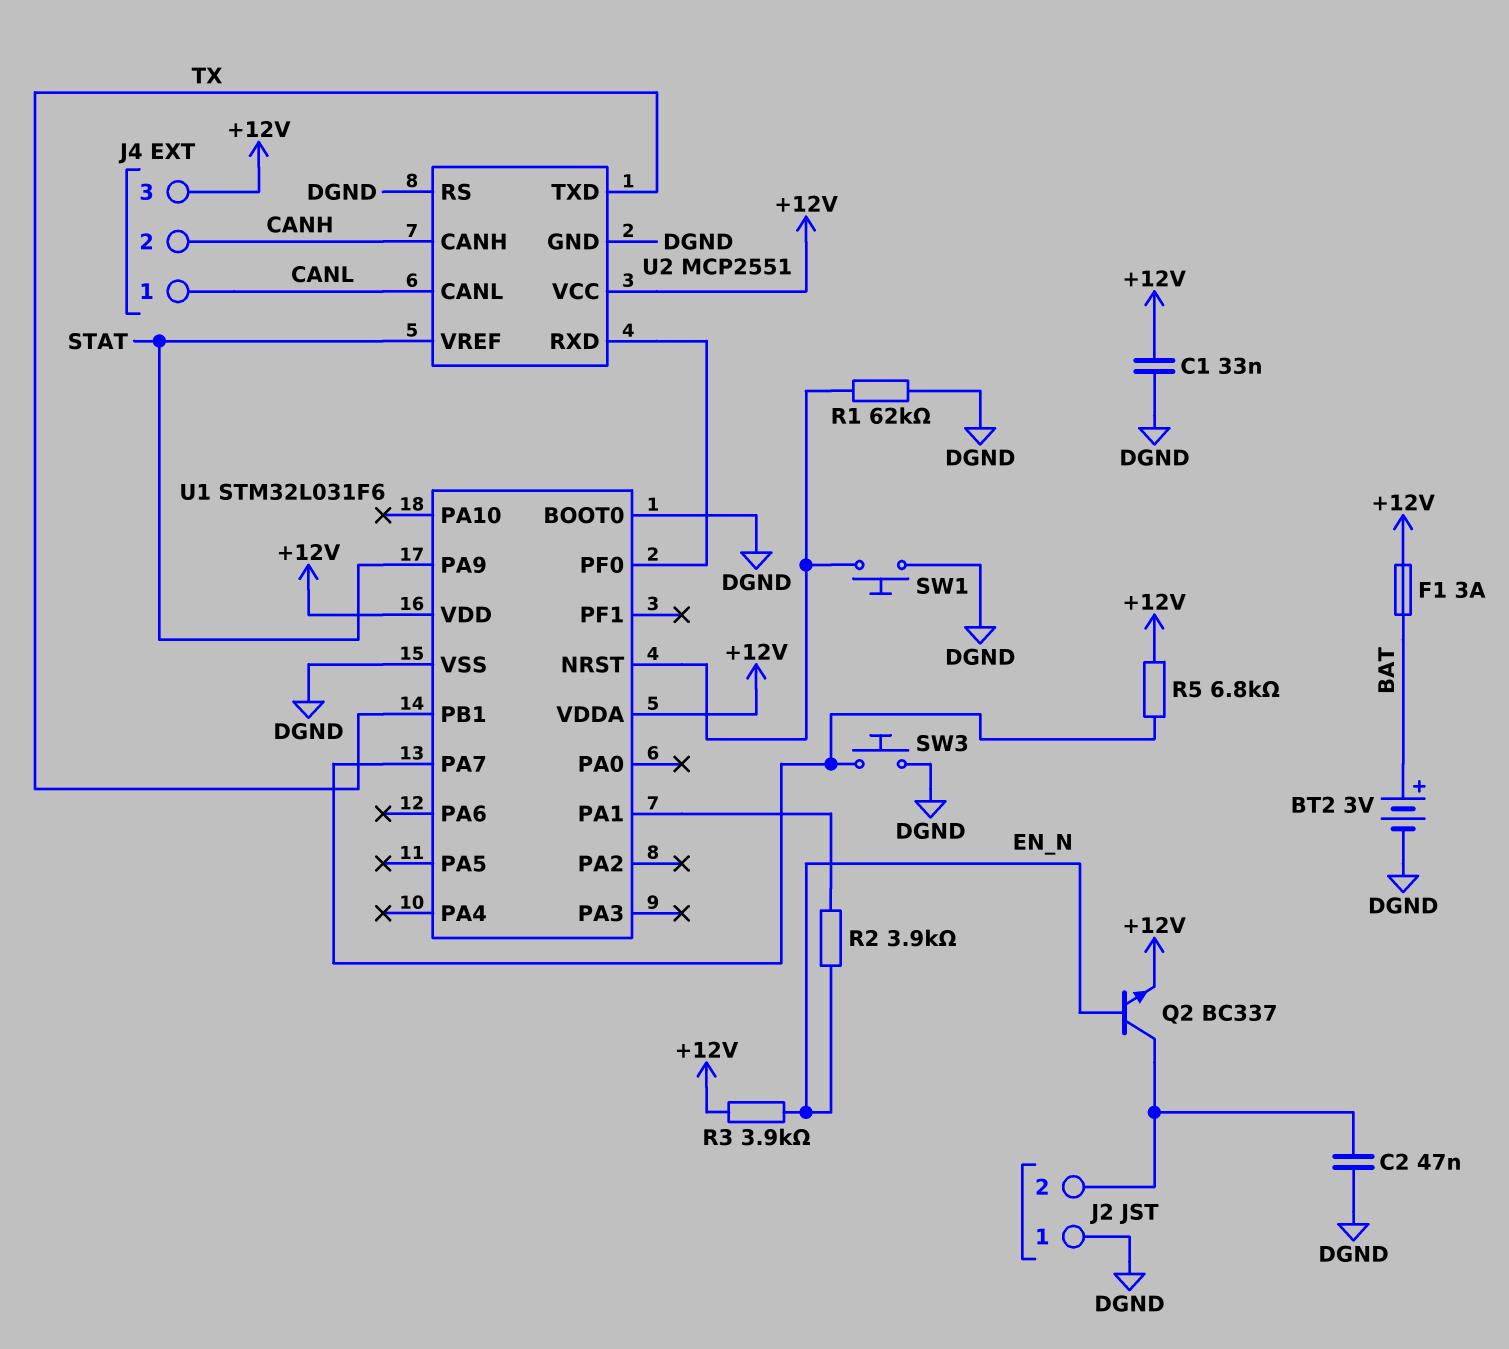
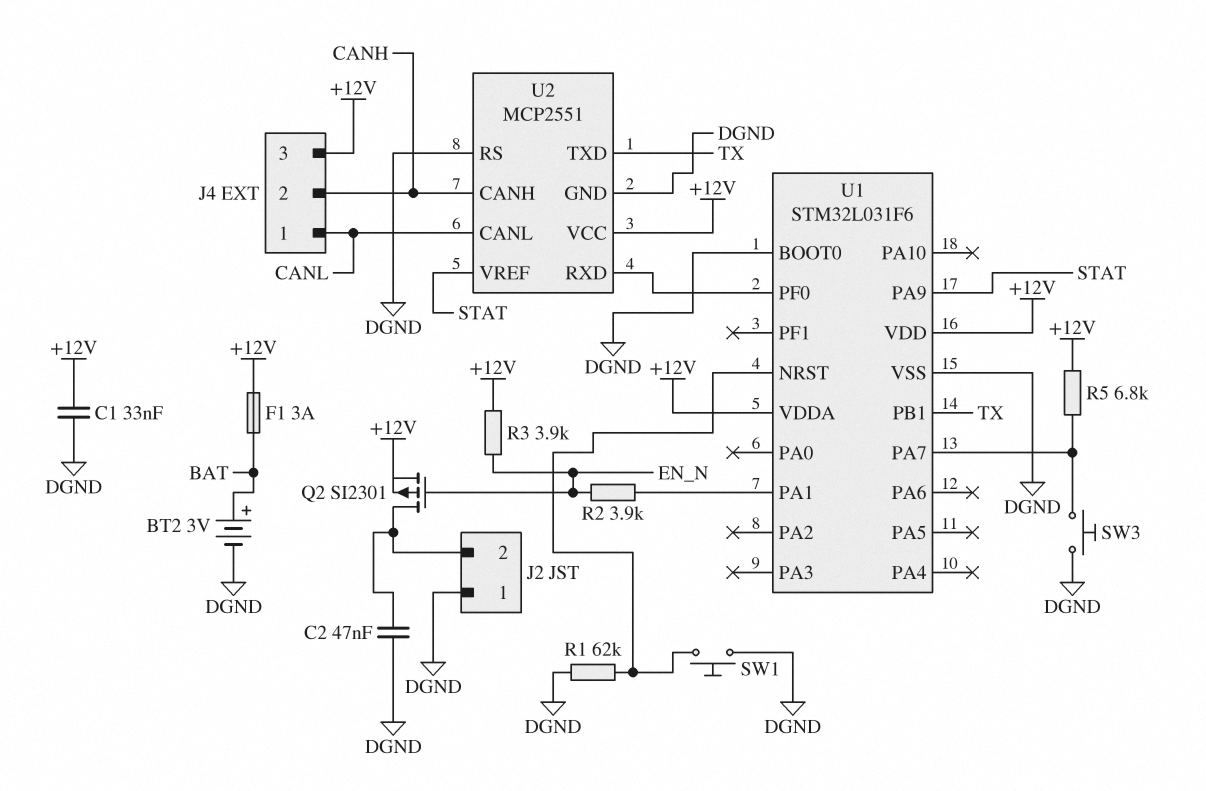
Q2: NPN BC337 (B EN_N, C J2/2, E +12V) -> PMOS SI2301 (G EN_N, D J2/2, S +12V)

